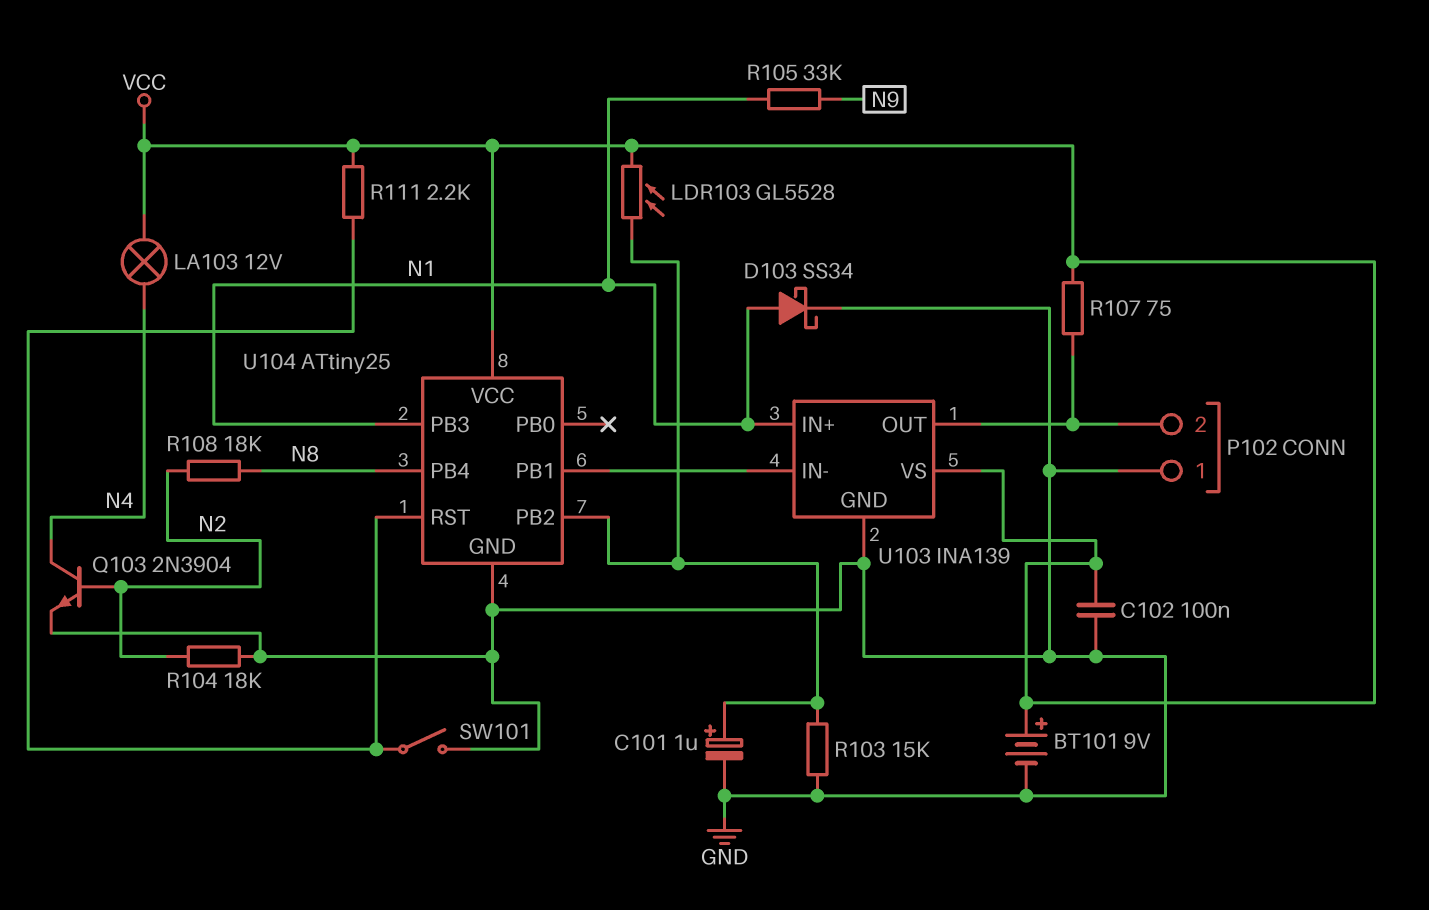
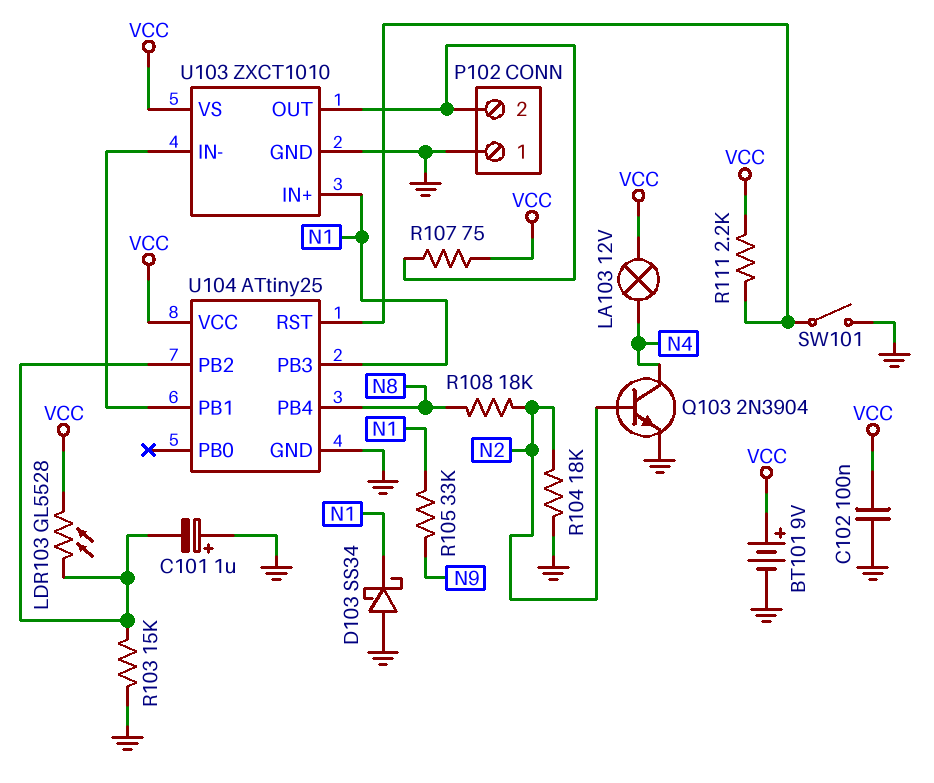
C101: 1uF (plus U104/PB2, minus GND) -> 1uF (plus GND, minus U104/PB2)
D103: schottky SS34 (A N1, K GND) -> schottky SS34 (A GND, K N1)
U103: INA139 -> ZXCT1010

